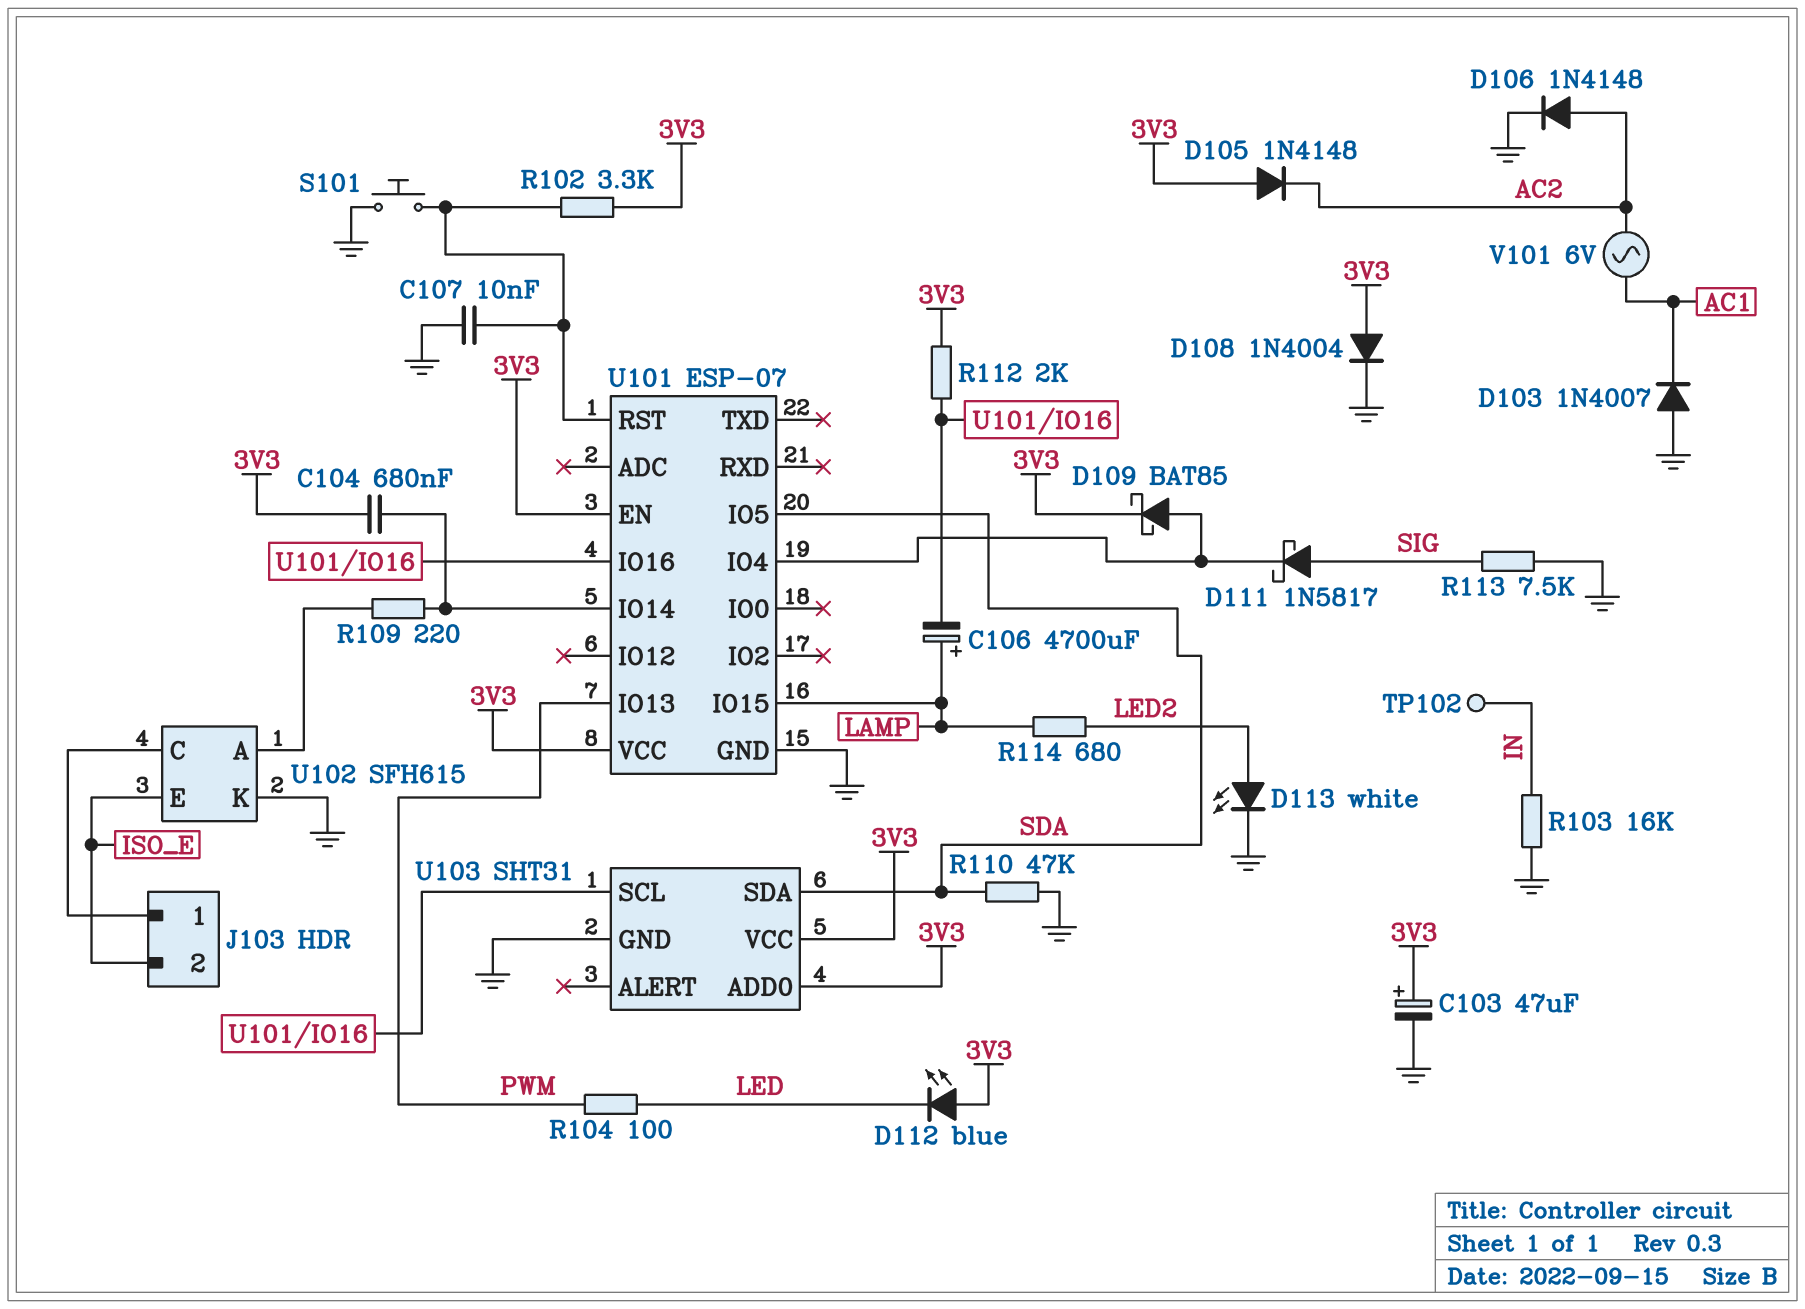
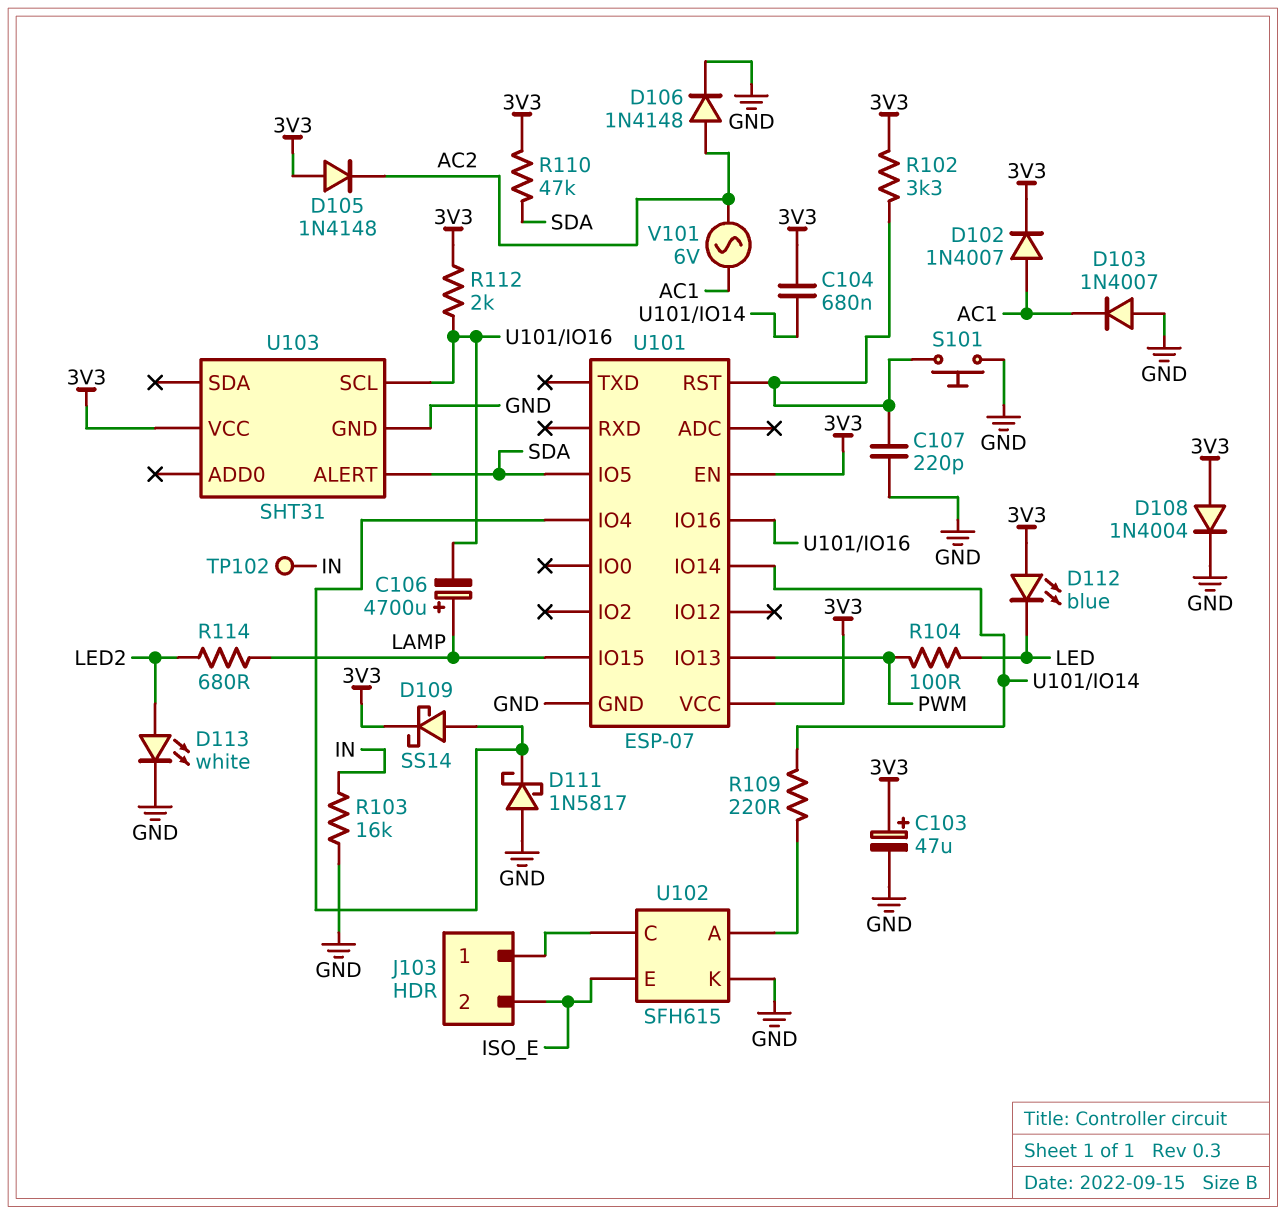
C107: 10nF (GND, U101/RST) -> 220pF (GND, U101/RST)
D102: none -> diode 1N4007 (A AC1, K 3V3)
D109: schottky BAT85 (A U101/IO4, K 3V3) -> schottky SS14 (A U101/IO4, K 3V3)
D111: schottky 1N5817 (A SIG, K U101/IO4) -> schottky 1N5817 (A GND, K U101/IO4)
R110: 47k (GND, SDA) -> 47k (3V3, SDA)
R113: 7.5k (GND, SIG) -> none
U103 pin ADD0: 3V3 -> none
U103 pin ALERT: none -> SDA
U103 pin SDA: SDA -> none

